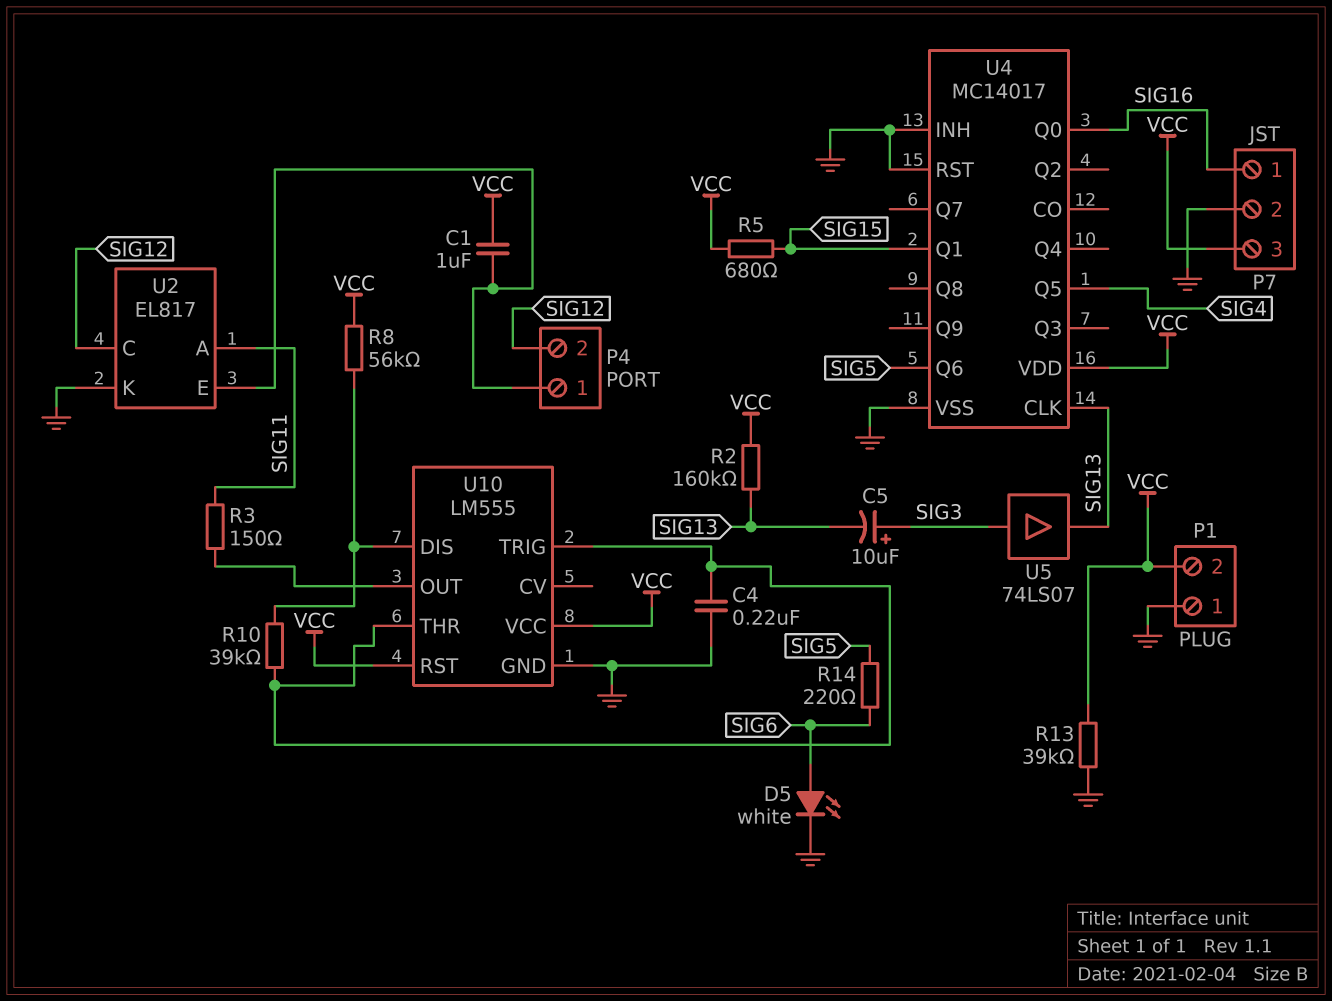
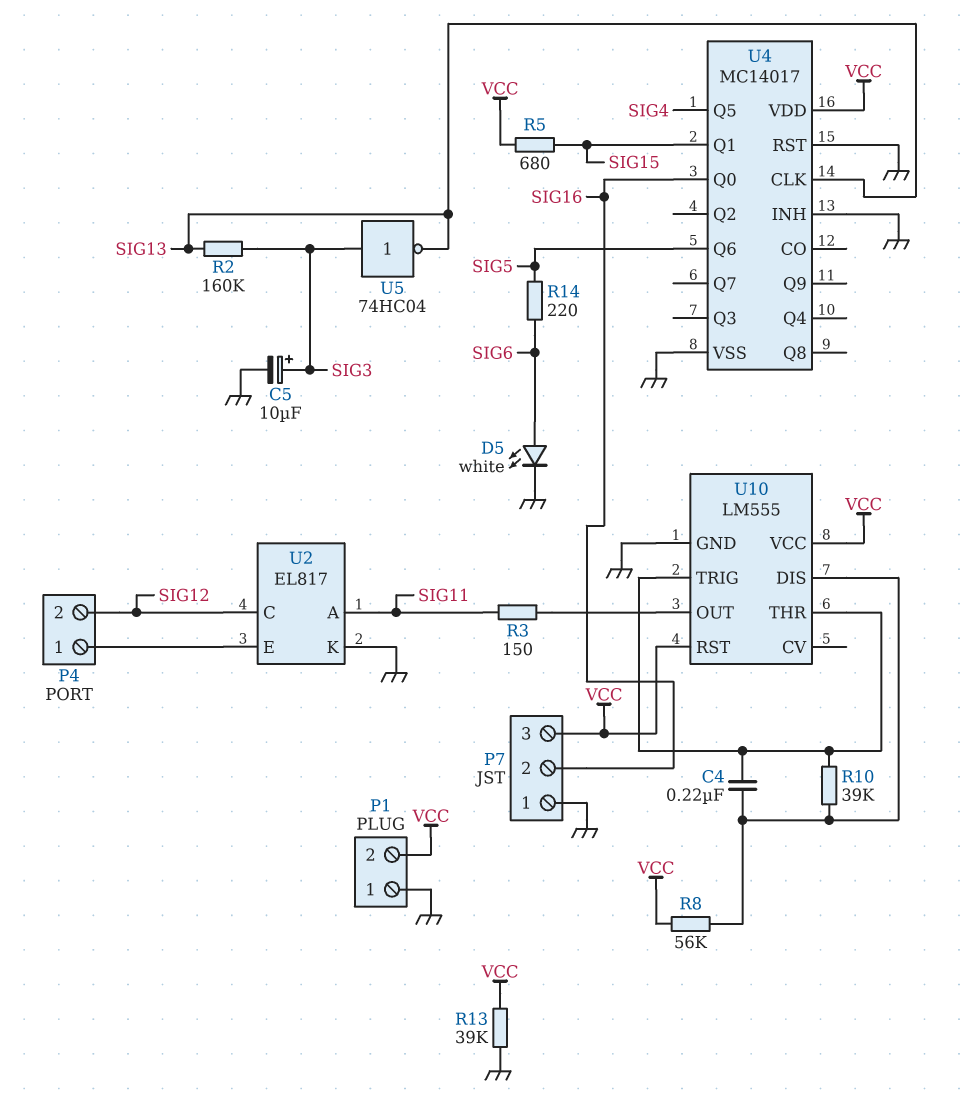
C1: 1uF (P4/1, VCC) -> none
C4: 220nF (GND, U10/THR) -> 220nF (U10/DIS, U10/THR)
C5: 10uF (plus SIG3, minus SIG13) -> 10uF (plus SIG3, minus GND)
P7 pin 1: SIG16 -> GND
P7 pin 2: GND -> SIG16
R2: 160k (SIG13, VCC) -> 160k (SIG3, SIG13)
U5: buffer 74LS07 (in SIG3, out SIG13) -> NOT 74HC04 (in SIG3, out SIG13)

